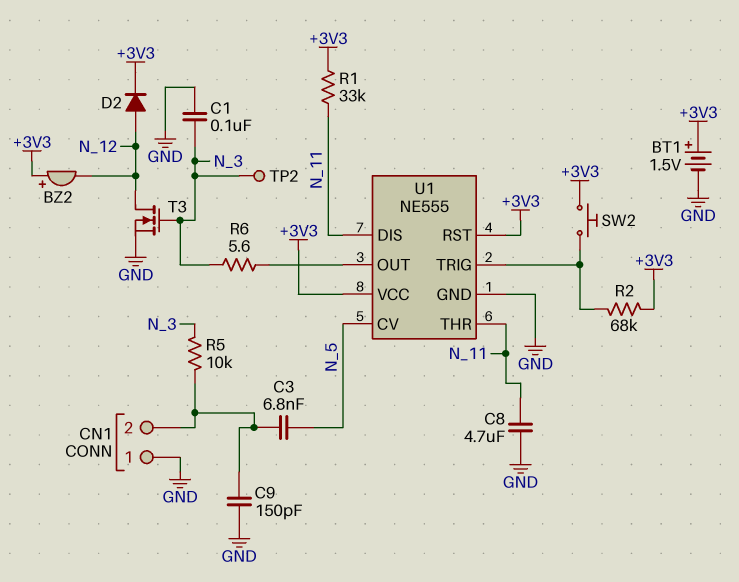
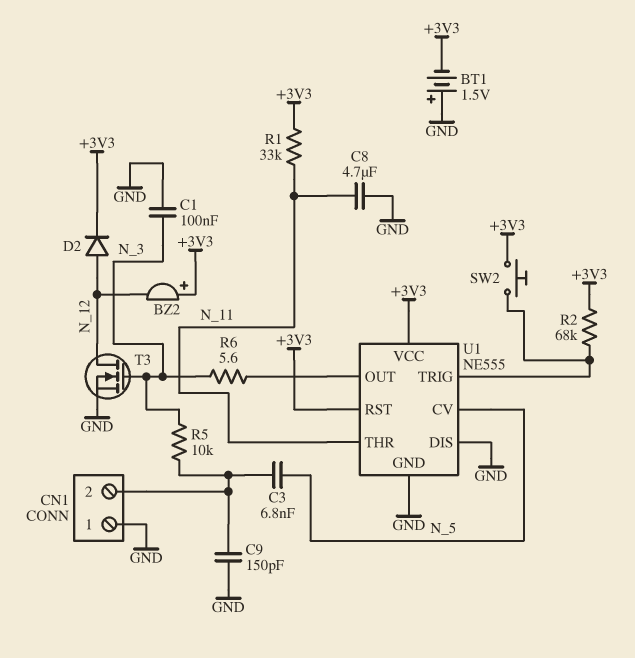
BT1: 1.5V (plus +3V3, minus GND) -> 1.5V (plus GND, minus +3V3)
TP2: test point (N_3) -> none
U1 pin DIS: N_11 -> GND

